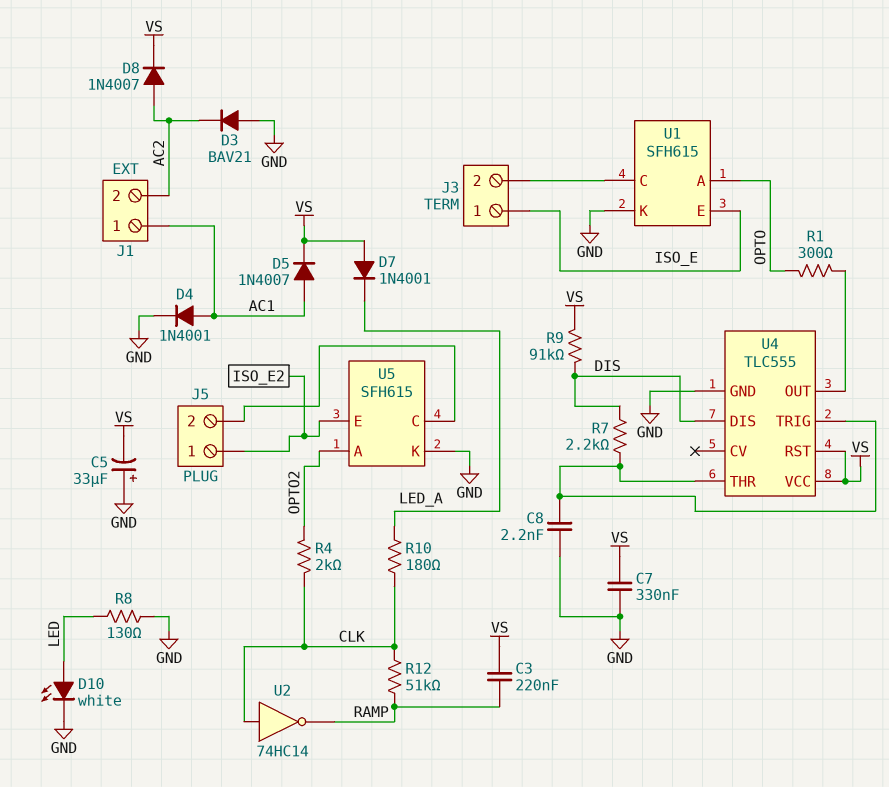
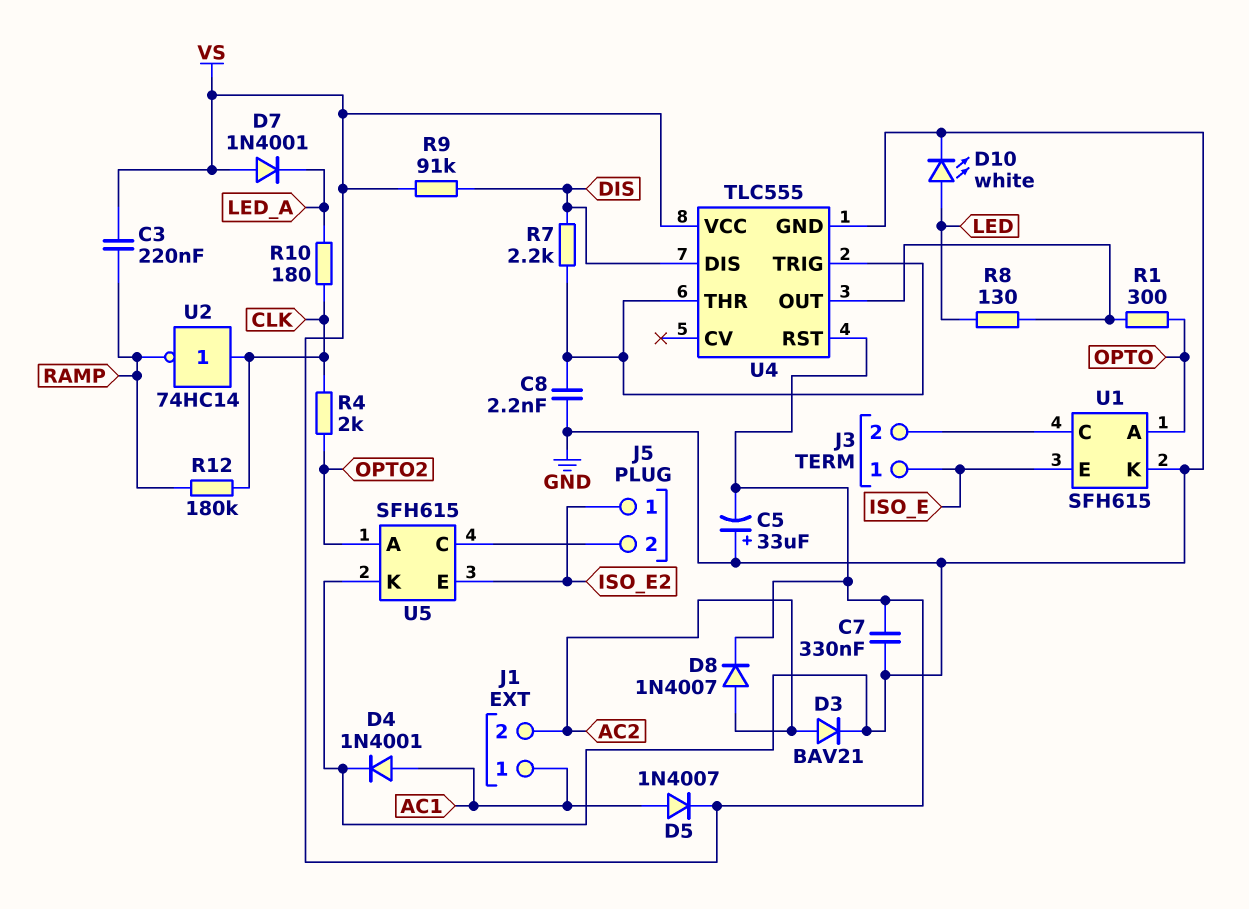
D3: diode BAV21 (A GND, K AC2) -> diode BAV21 (A AC2, K GND)
R8: 130 (GND, LED) -> 130 (LED, U4/OUT)
R12: 51k (CLK, RAMP) -> 180k (CLK, RAMP)

